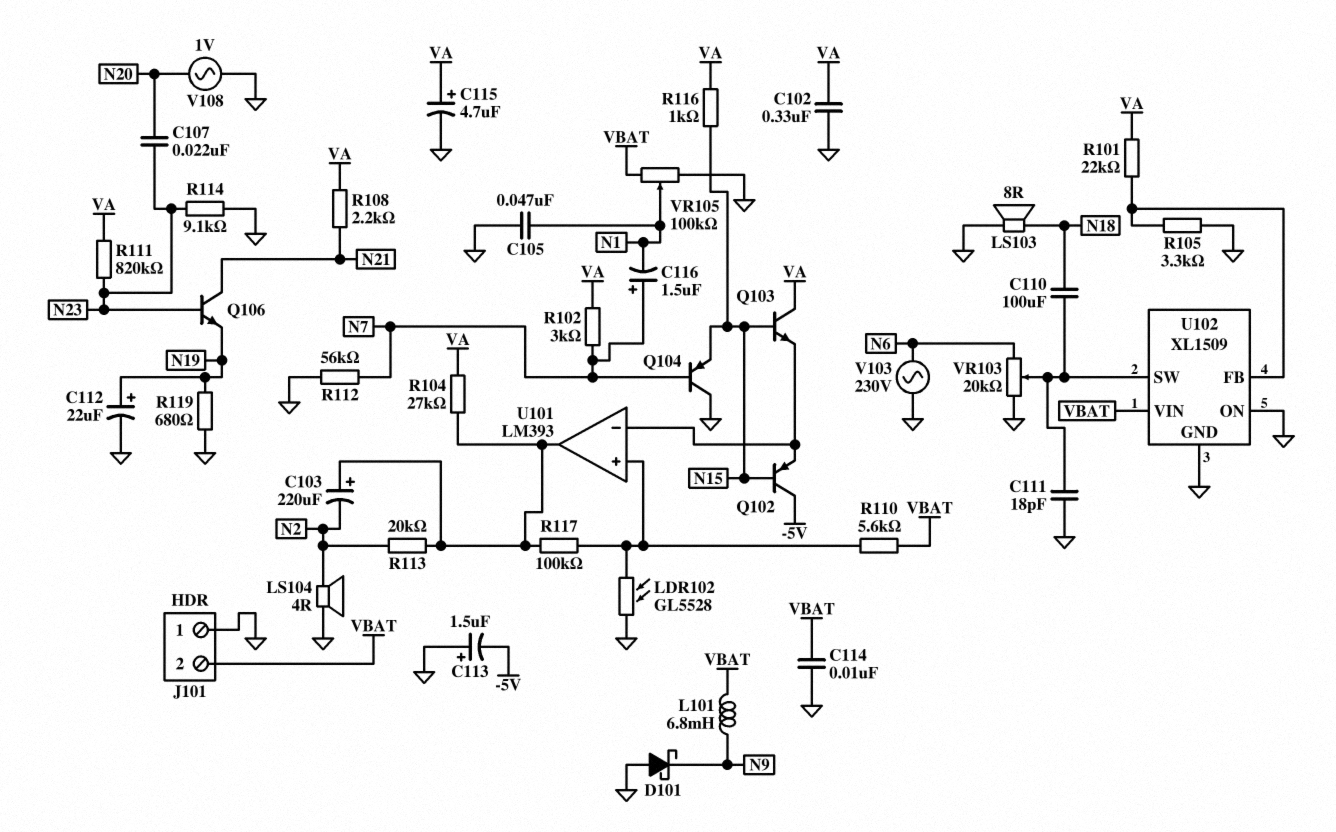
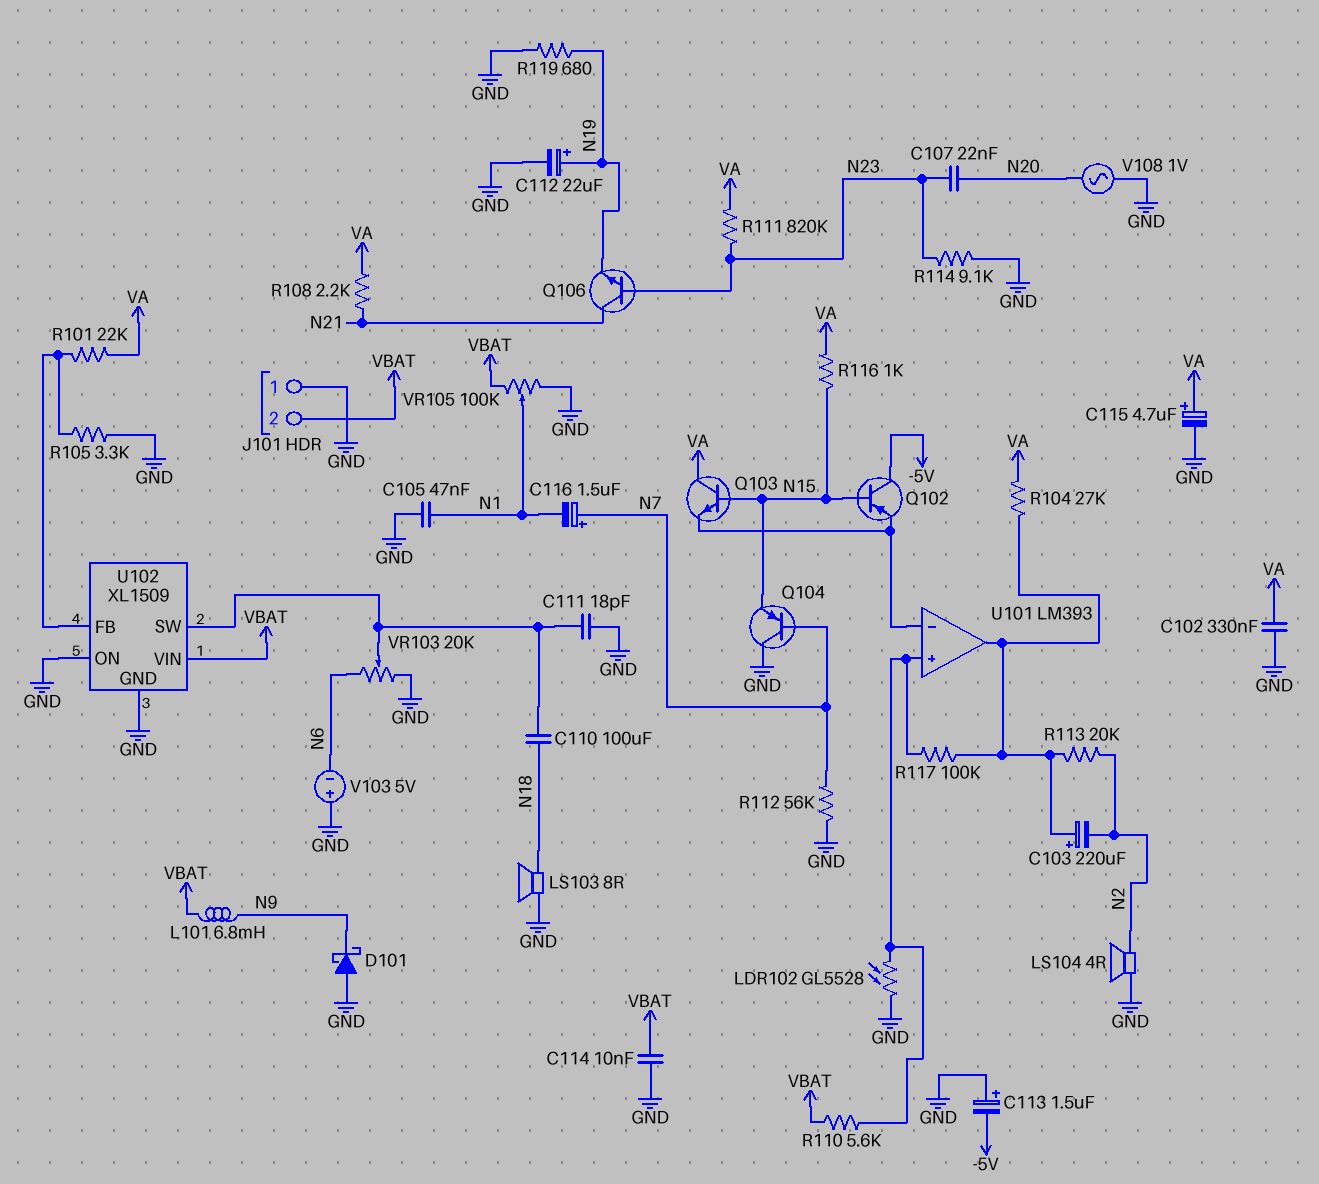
R102: 3k (N7, VA) -> none
V103: AC 230V (GND, N6) -> 5V (plus GND, minus N6)

